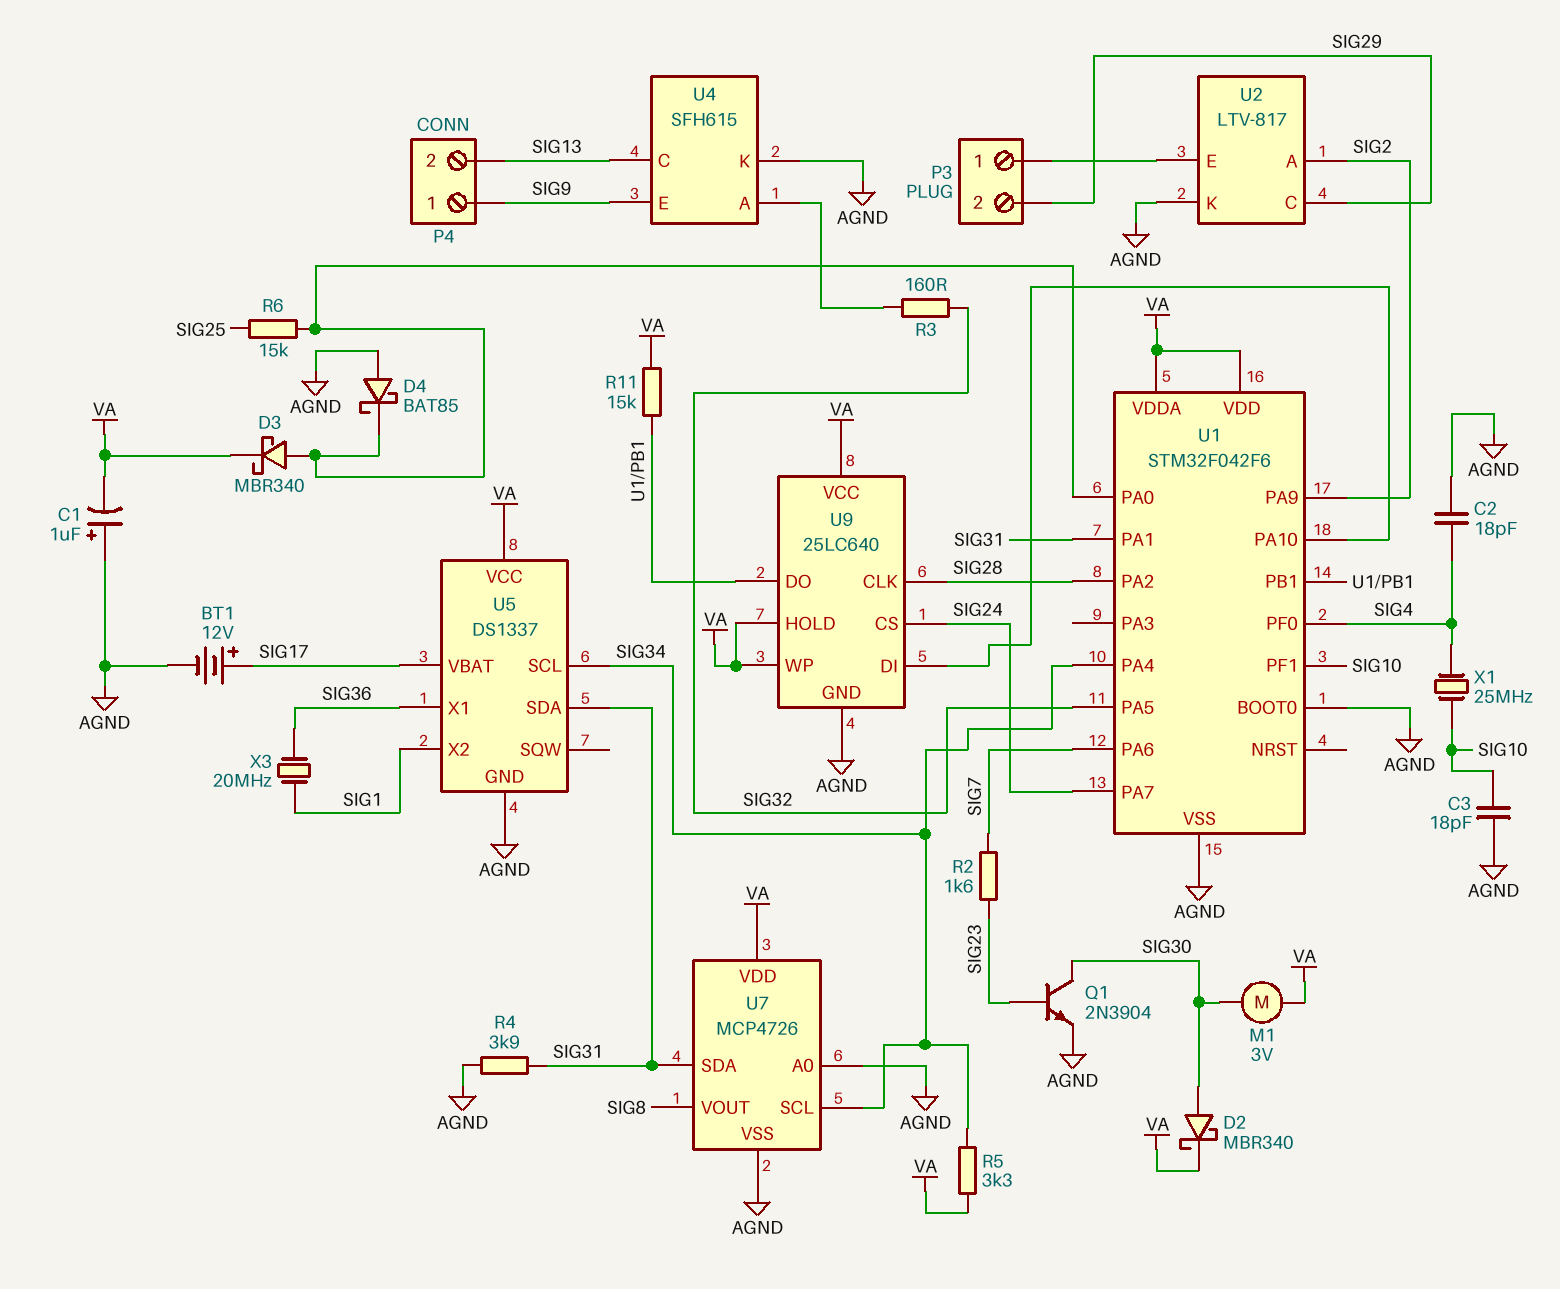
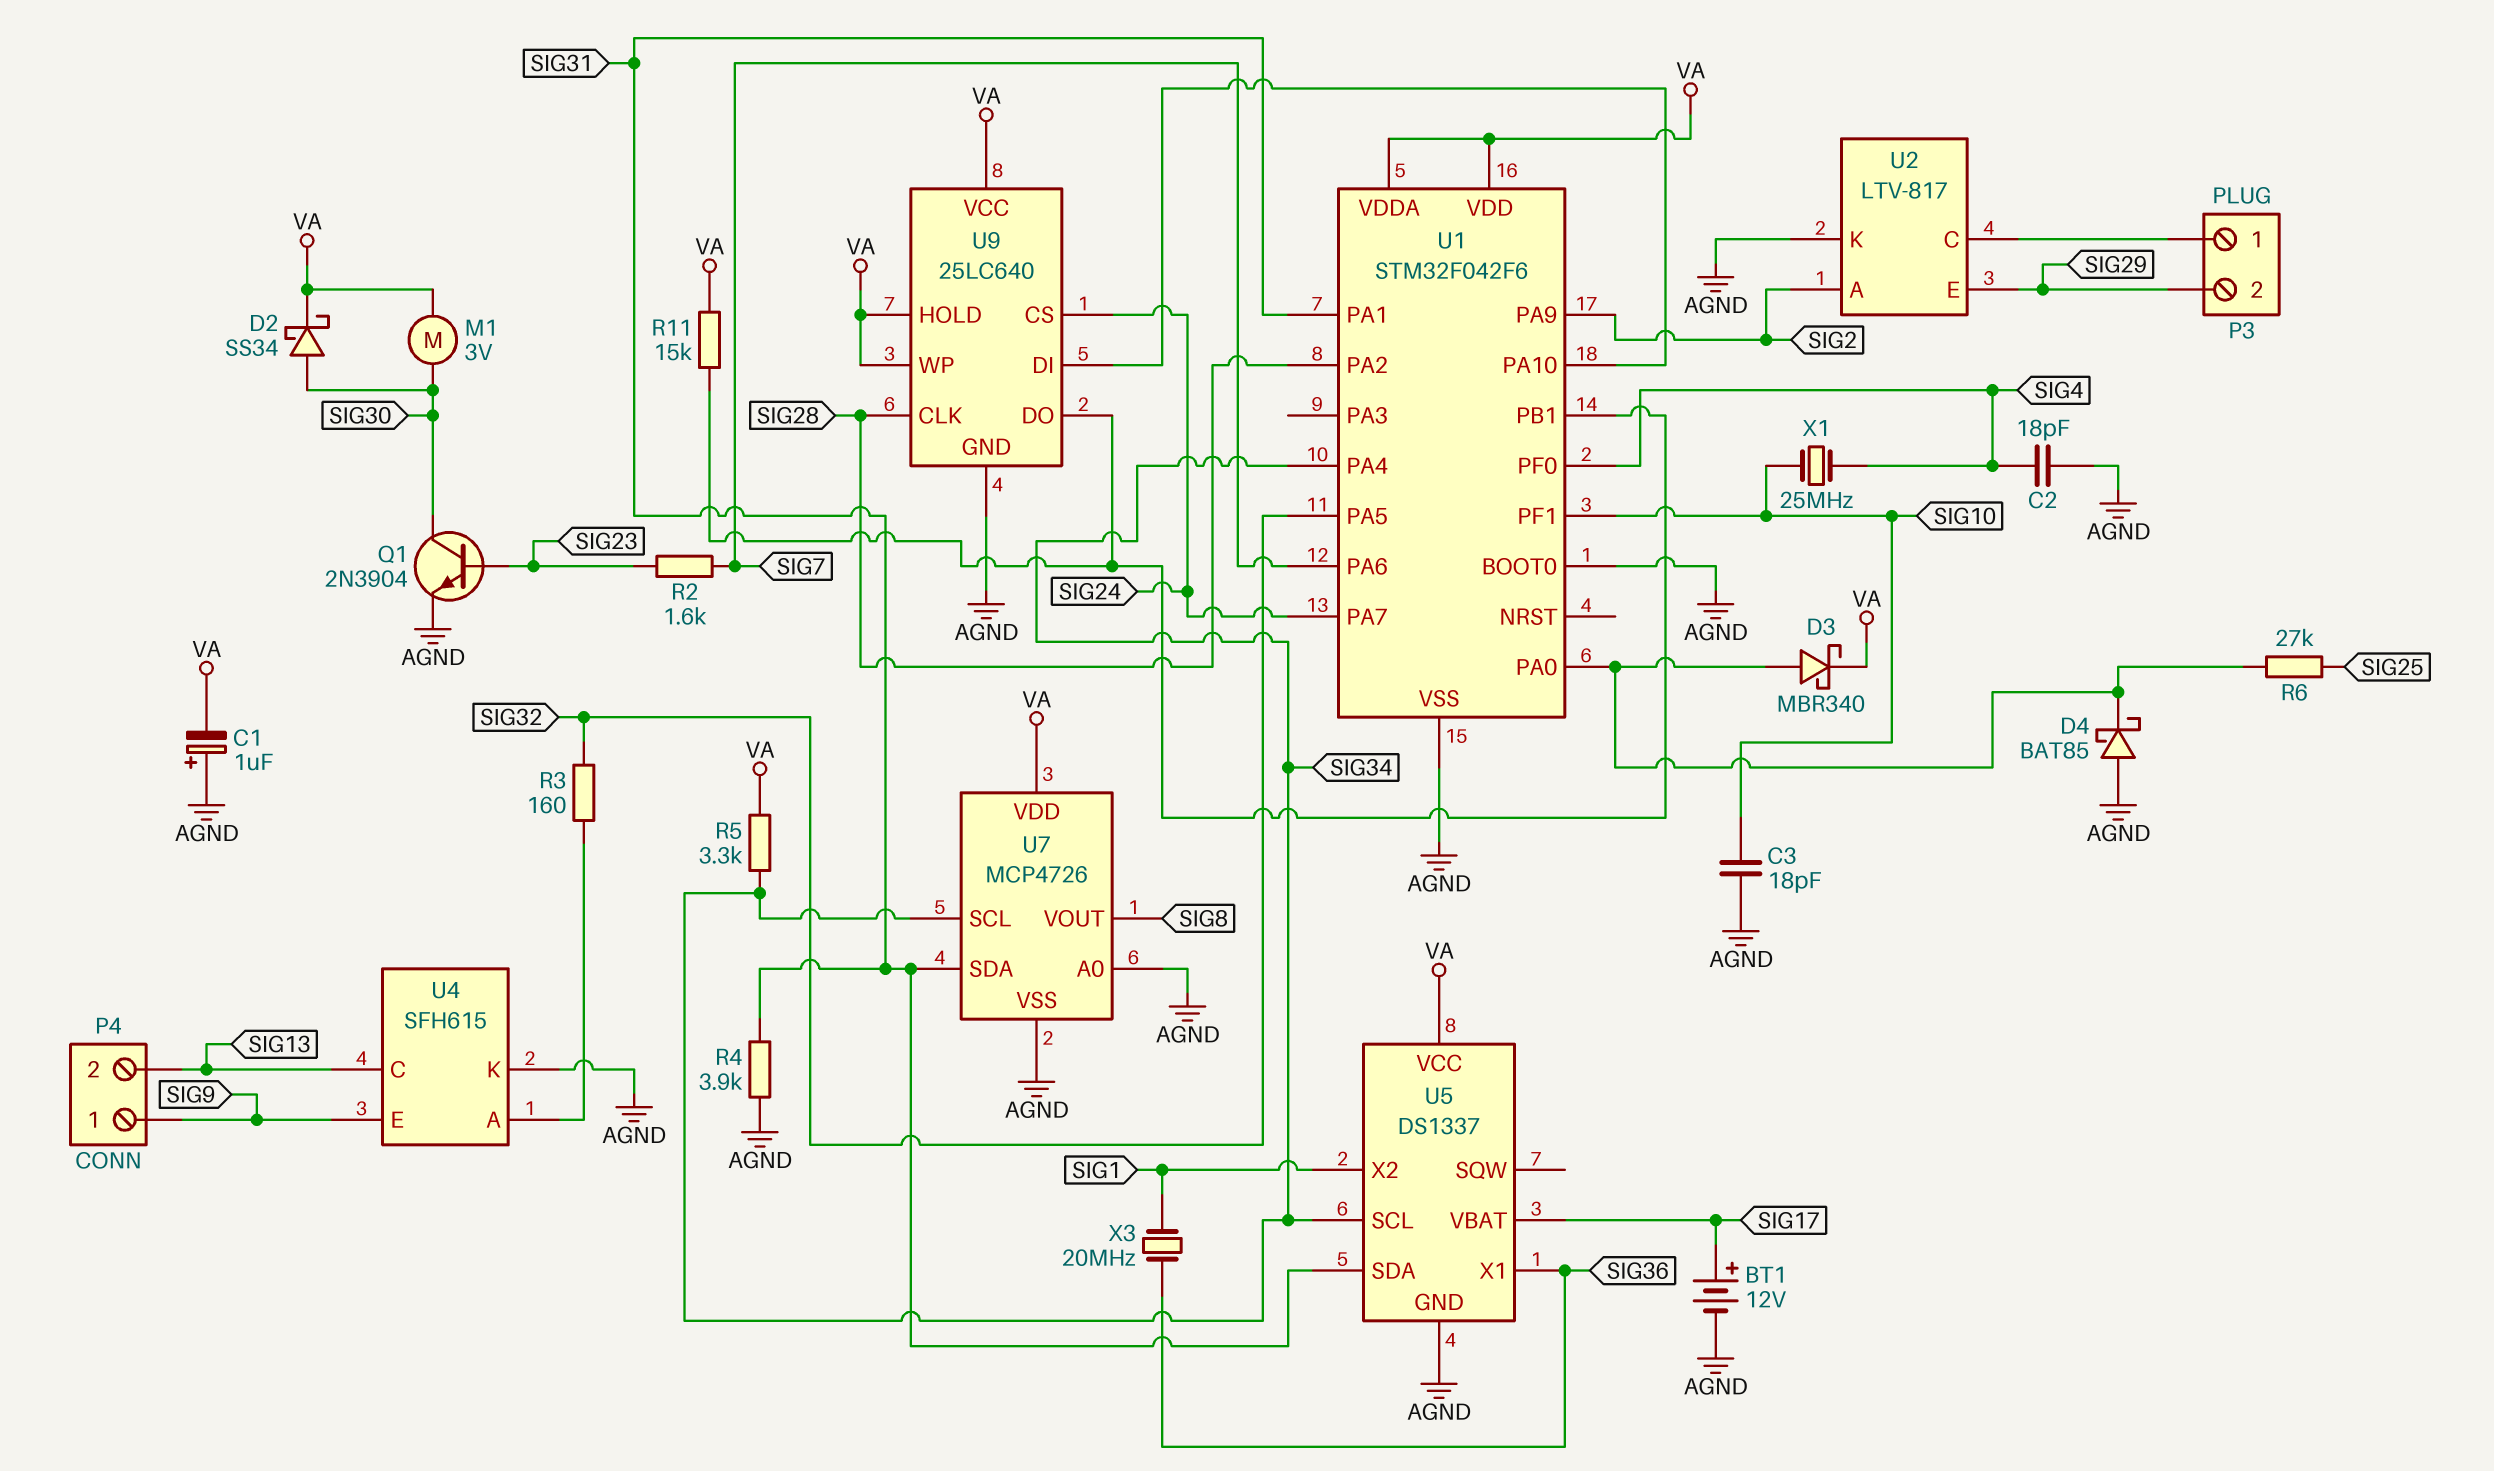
D2: schottky MBR340 (A SIG30, K VA) -> schottky SS34 (A SIG30, K VA)
R6: 15k (SIG25, U1/PA0) -> 27k (SIG25, U1/PA0)
U2 pin C: SIG29 -> P3/1
U2 pin E: P3/1 -> SIG29

